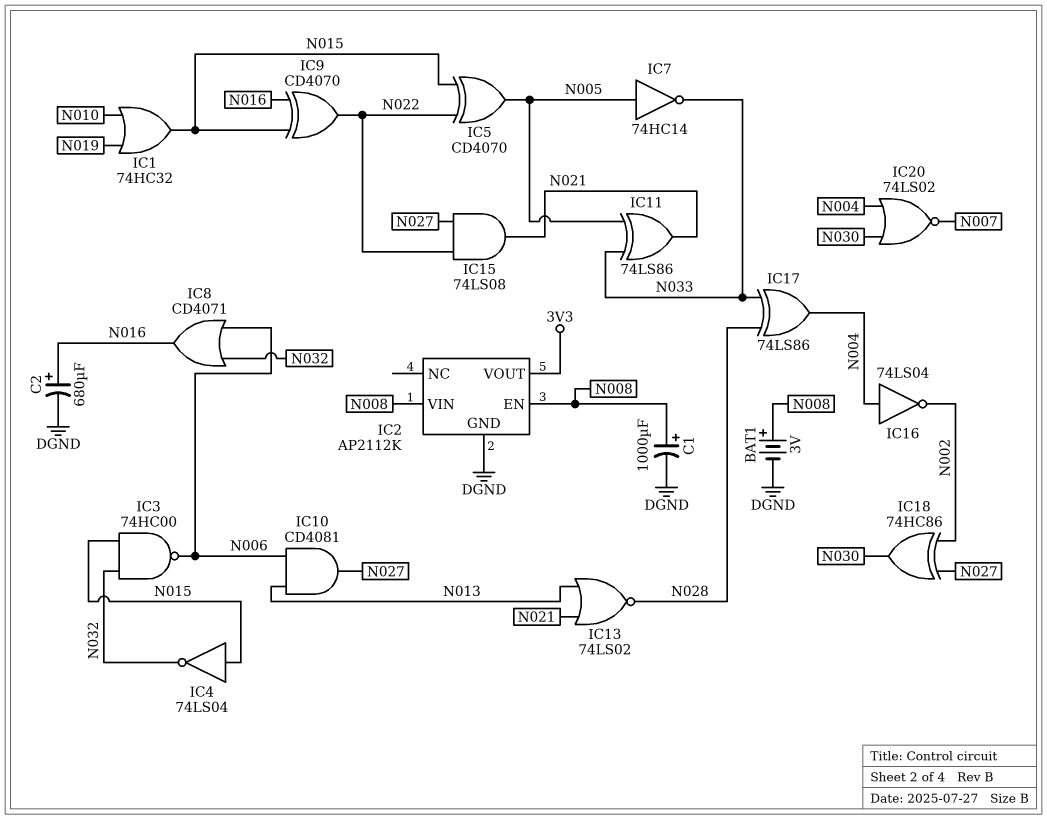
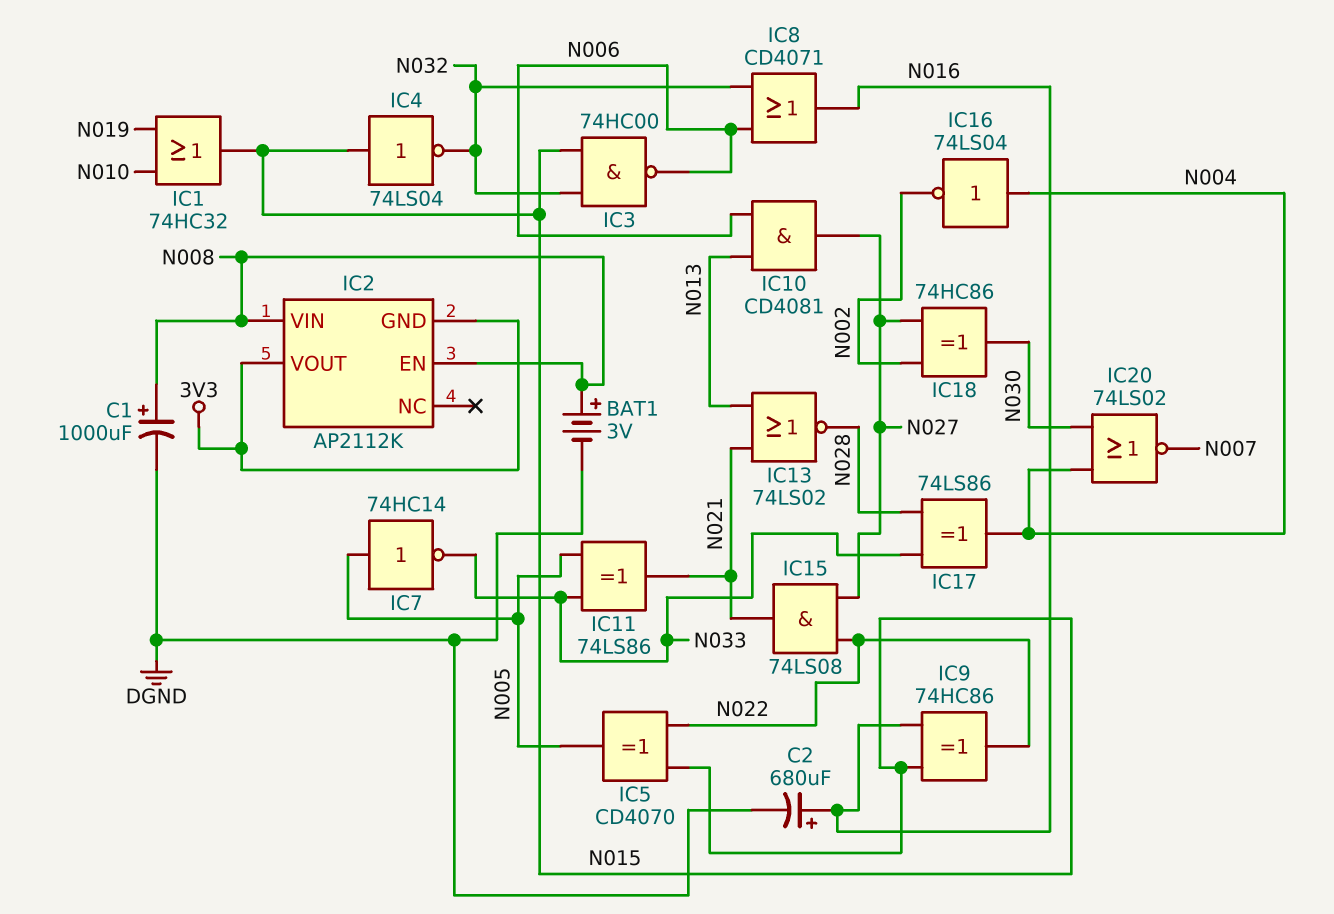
IC2 pin GND: DGND -> 3V3
IC9: XOR CD4070 (in N015, in N016, out N022) -> XOR 74HC86 (in N015, in N016, out N022)

